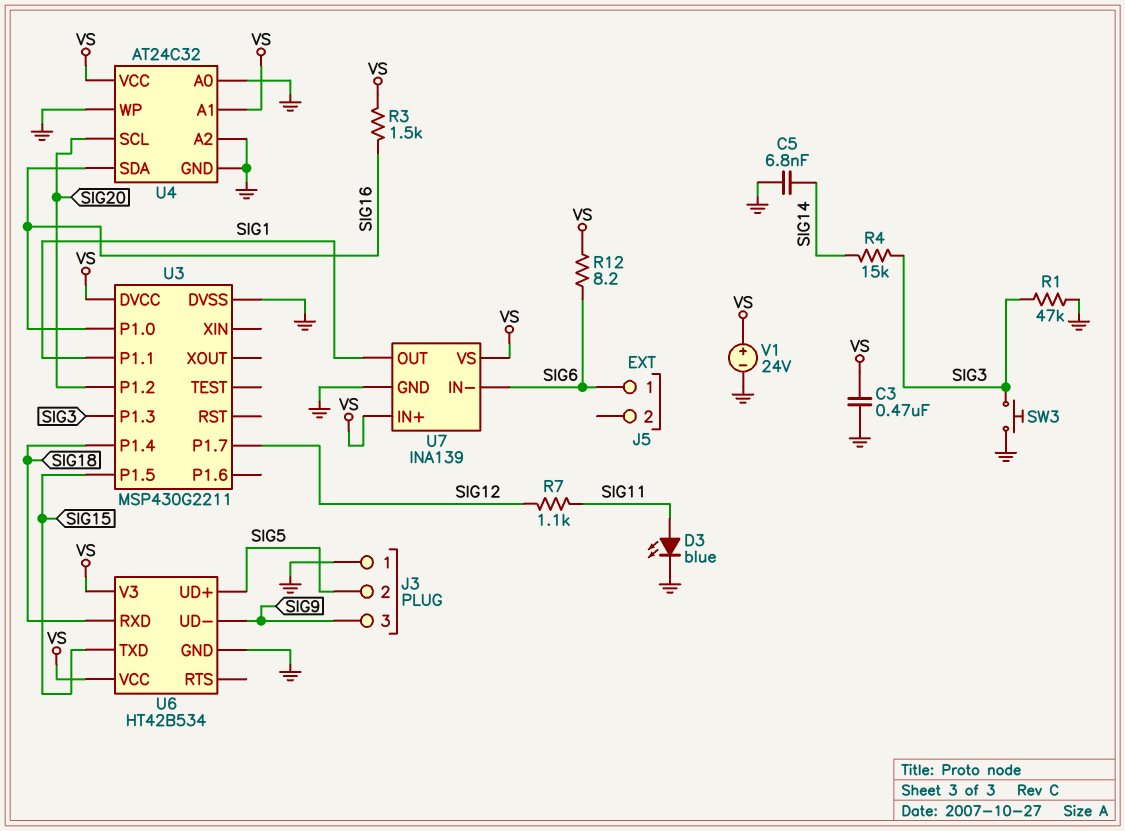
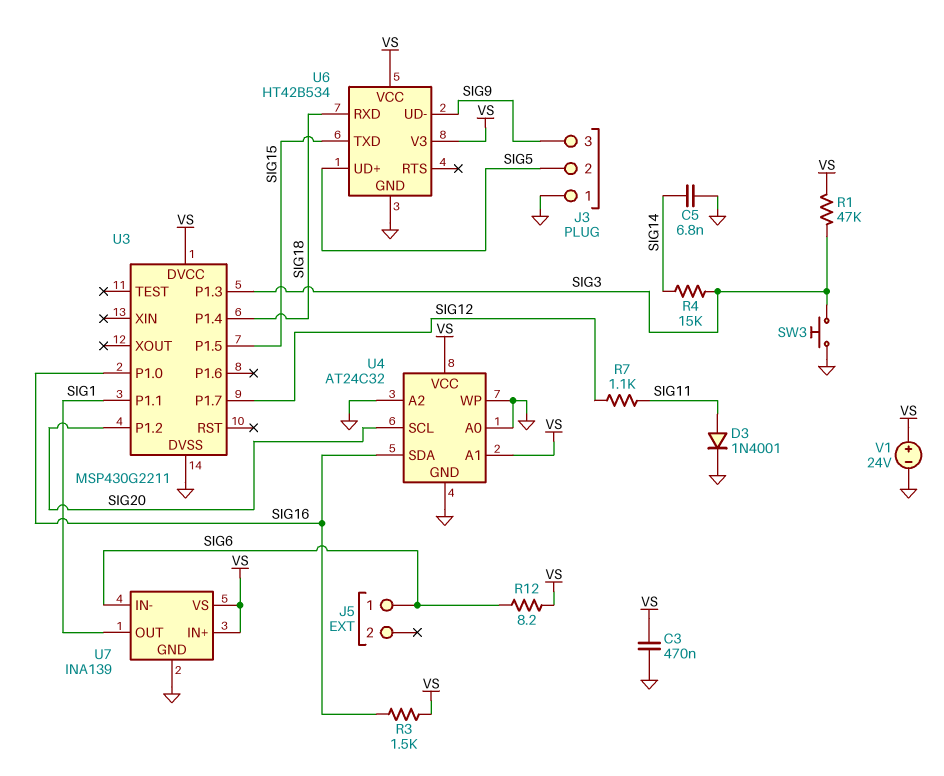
D3: LED blue (A SIG11, K GND) -> diode 1N4001 (A SIG11, K GND)
R1: 47k (GND, SIG3) -> 47k (SIG3, VS)

